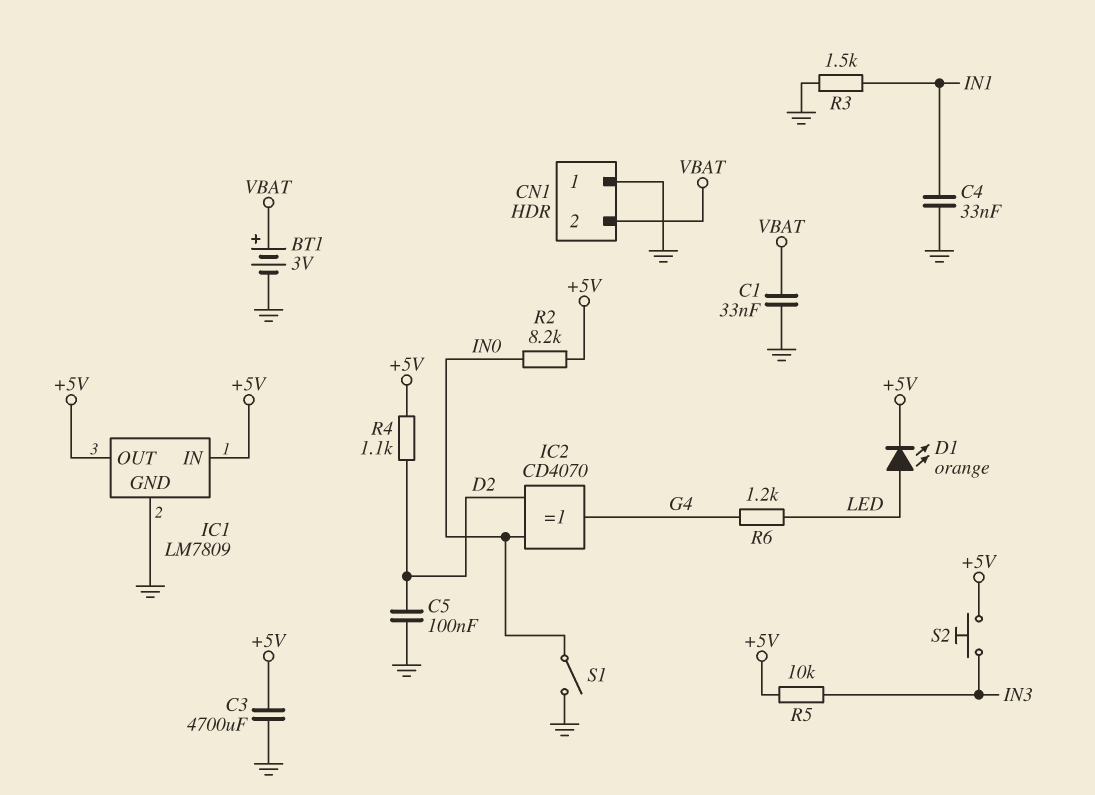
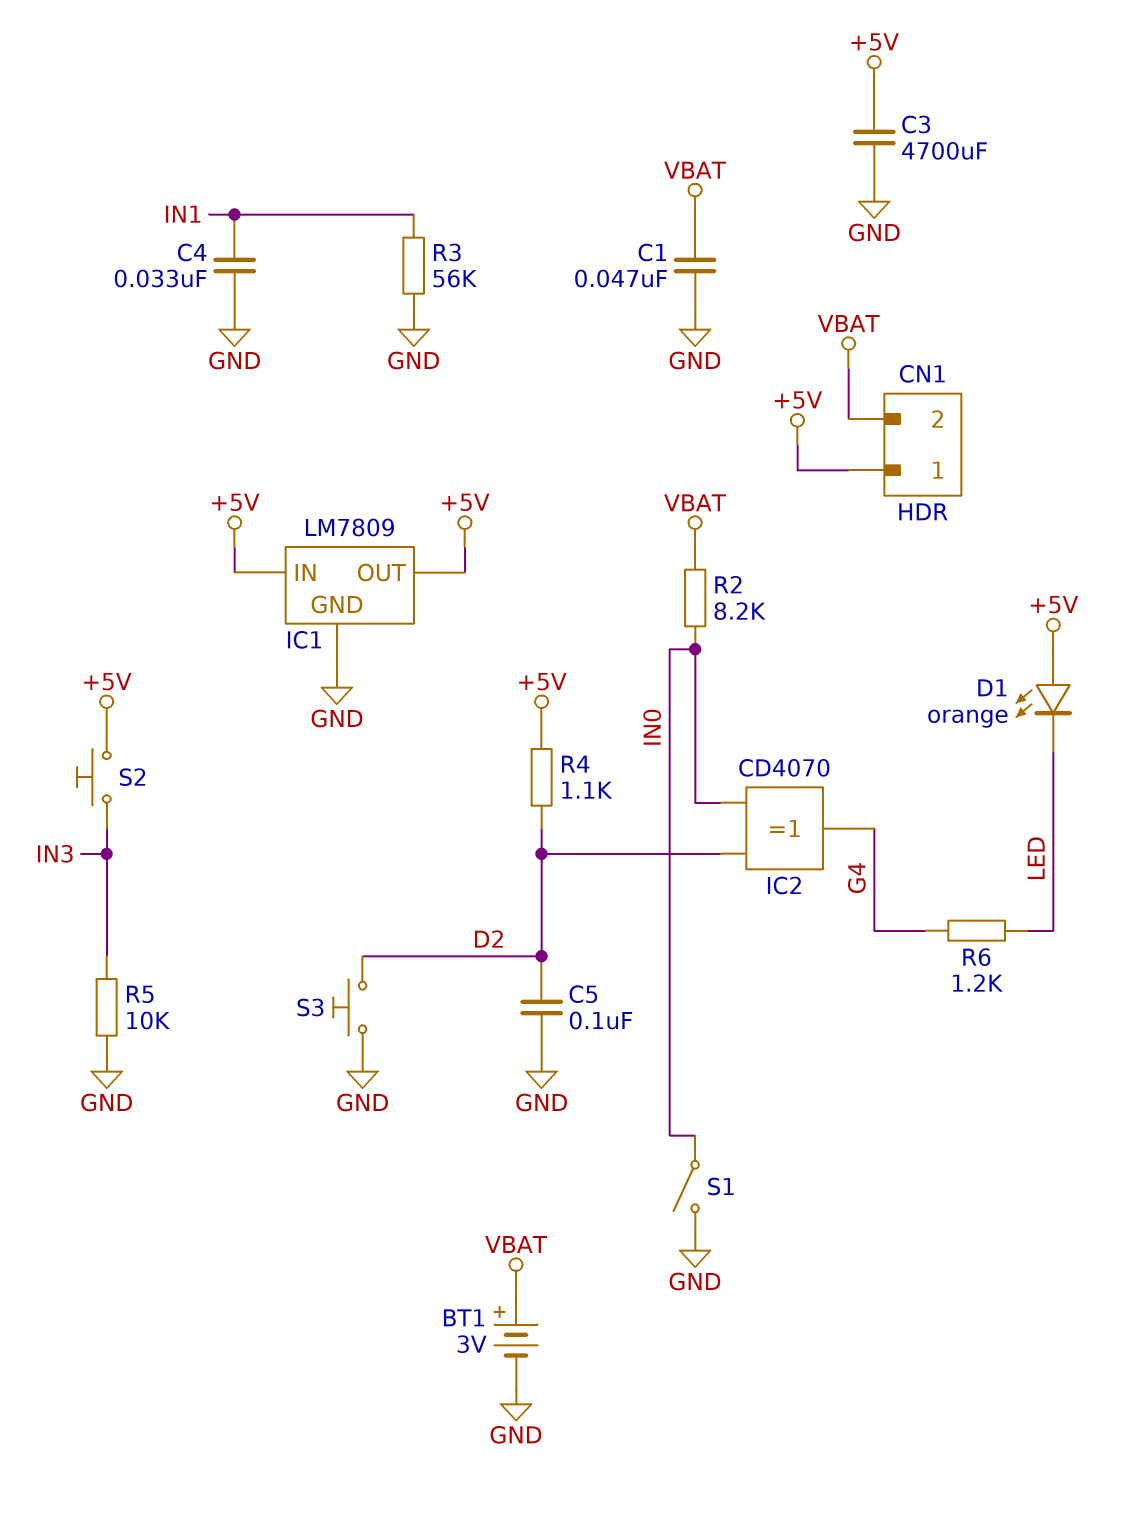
C1: 33nF (GND, VBAT) -> 47nF (GND, VBAT)
CN1 pin 1: GND -> +5V
D1: LED orange (A LED, K +5V) -> LED orange (A +5V, K LED)
R2: 8.2k (+5V, IN0) -> 8.2k (IN0, VBAT)
R3: 1.5k (GND, IN1) -> 56k (GND, IN1)
R5: 10k (+5V, IN3) -> 10k (GND, IN3)
S3: none -> button (D2, GND)

